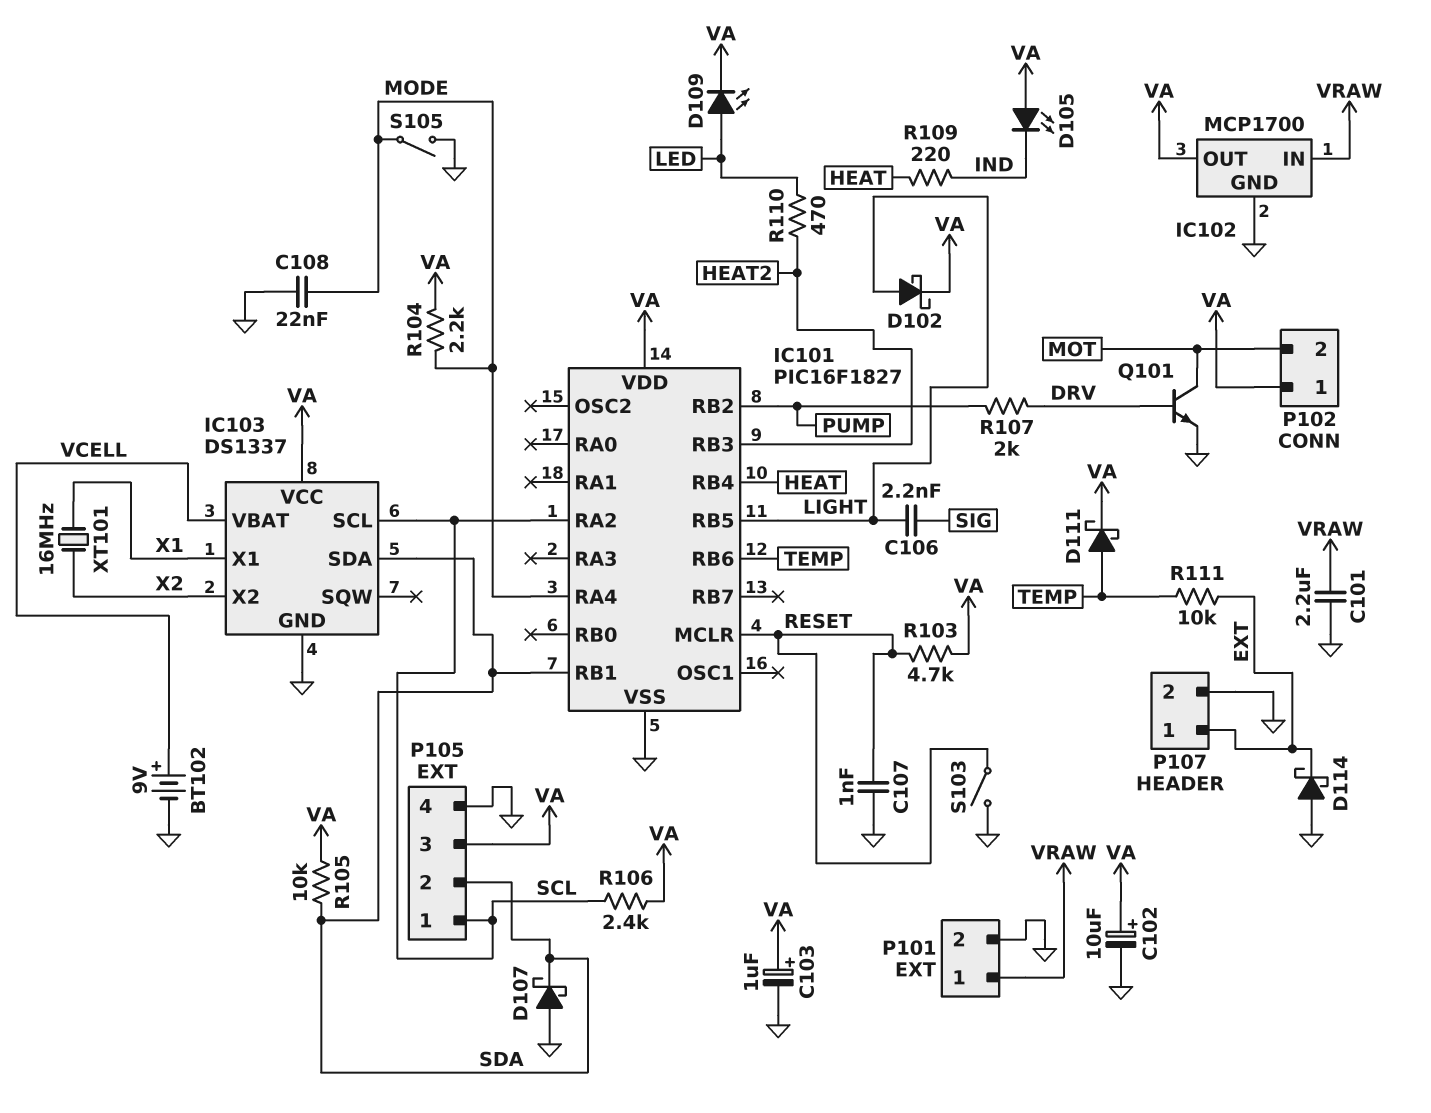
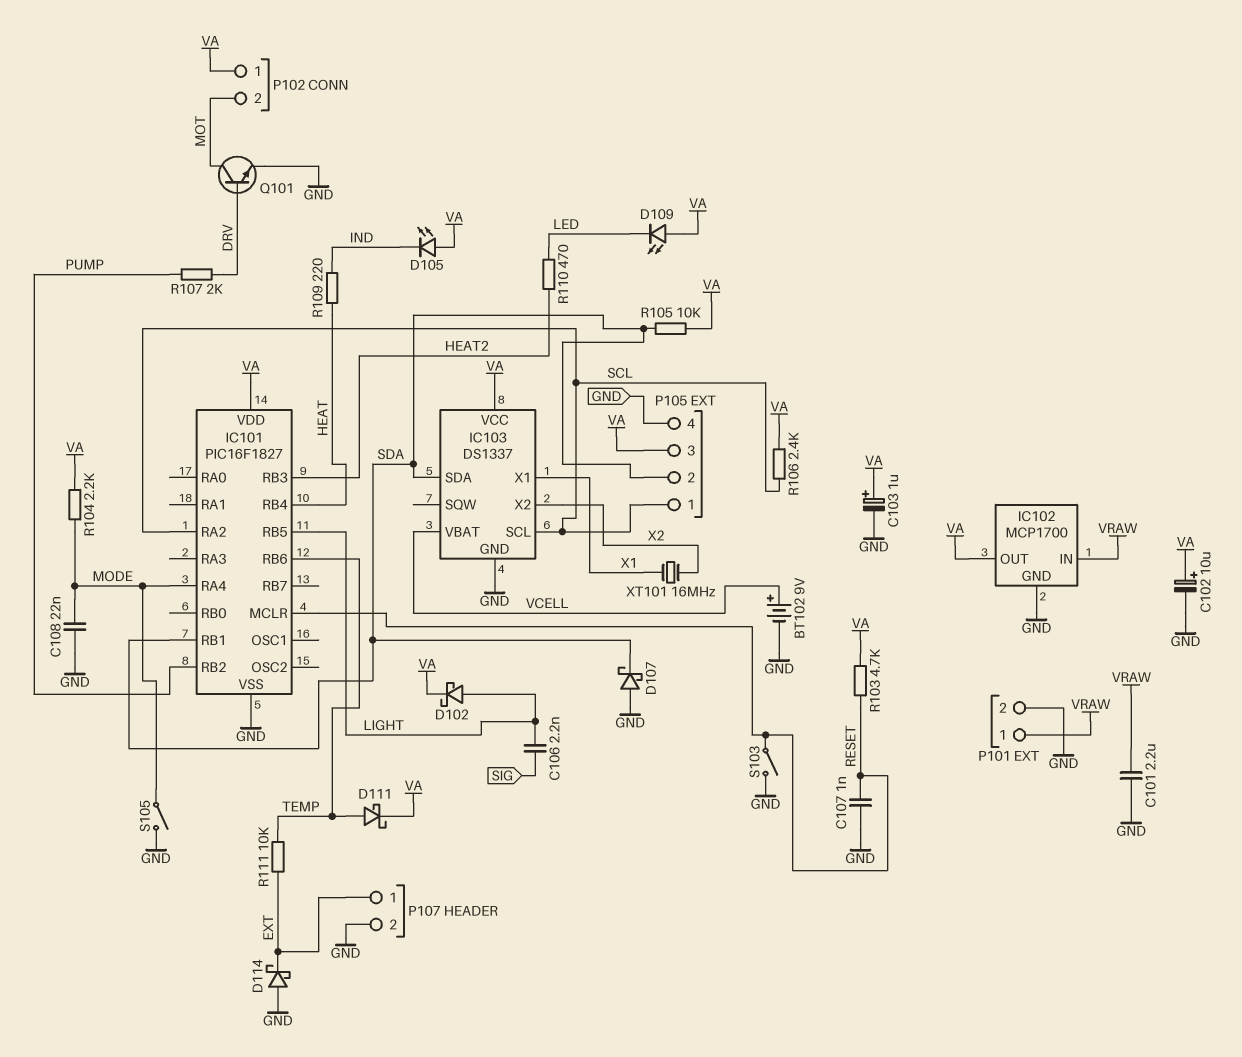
D109: LED (A LED, K VA) -> LED (A VA, K LED)

